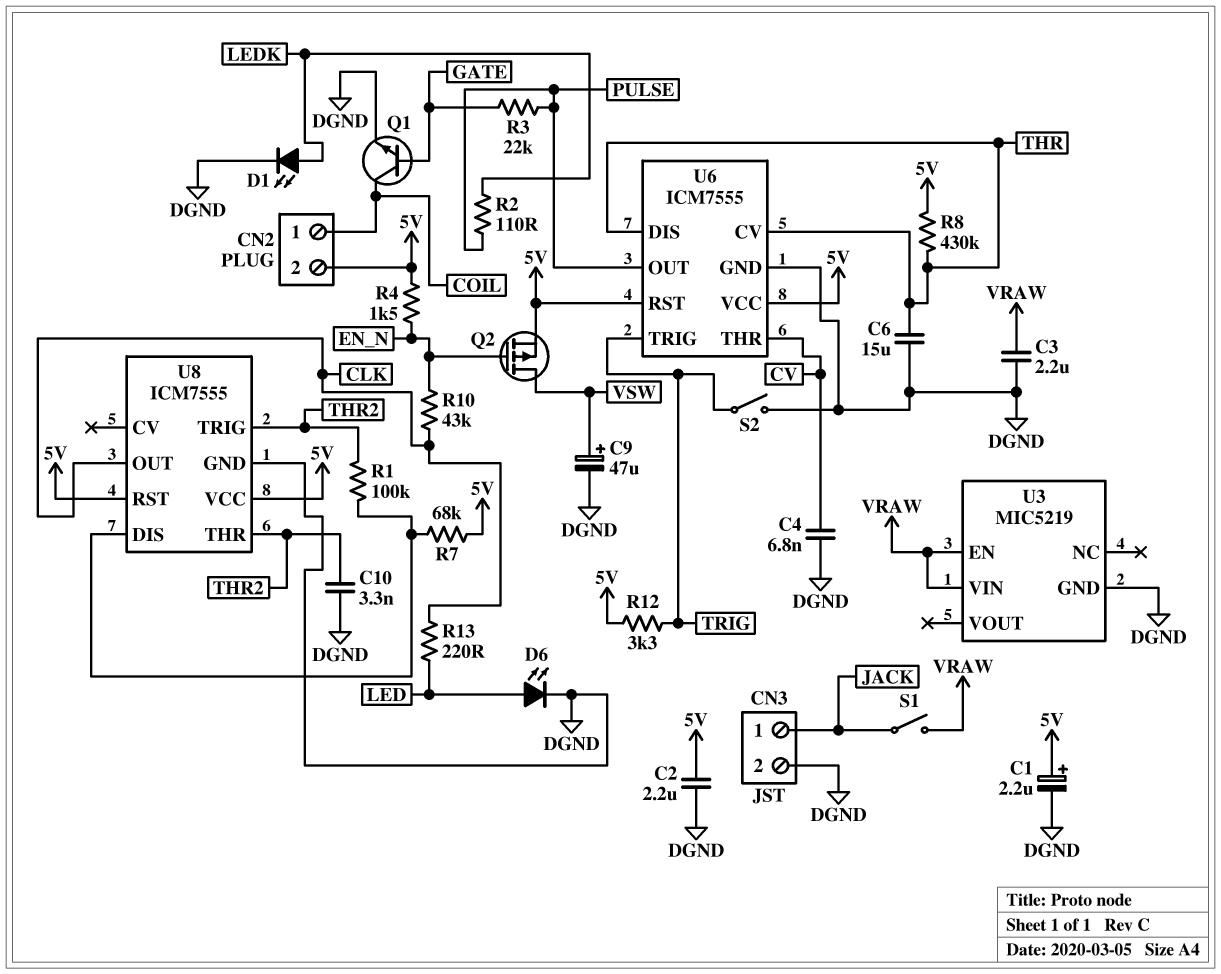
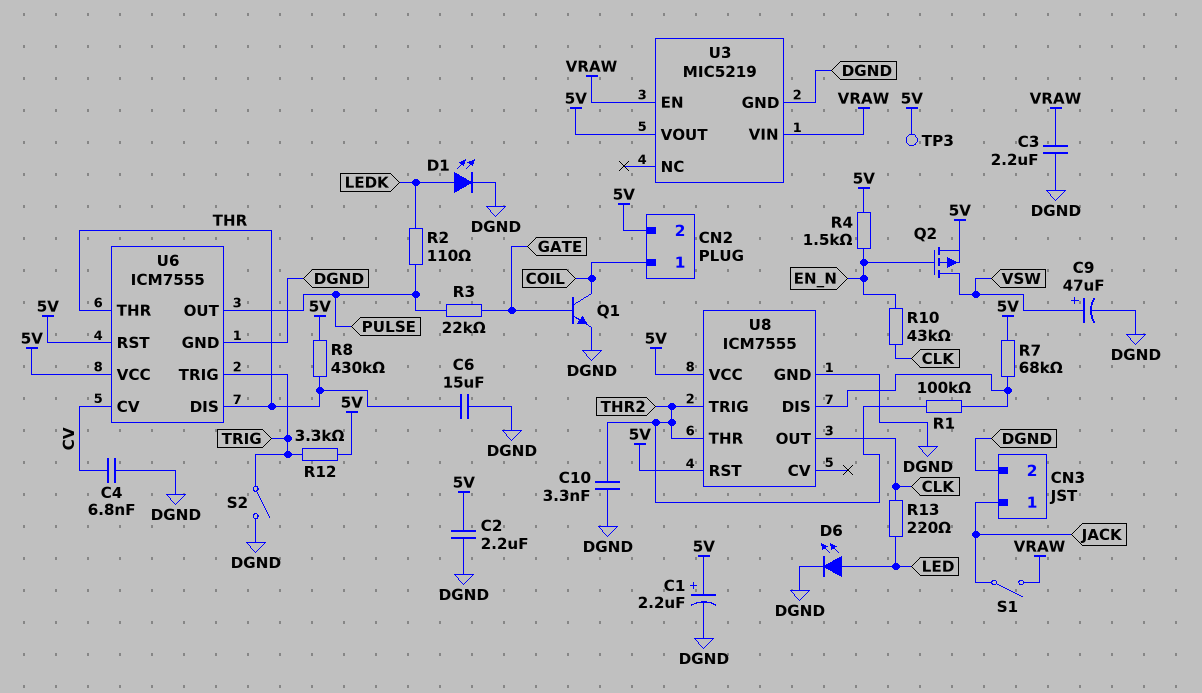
TP3: none -> test point (5V)
U3 pin VOUT: none -> 5V
U6 pin CV: THR -> CV
U6 pin THR: CV -> THR

